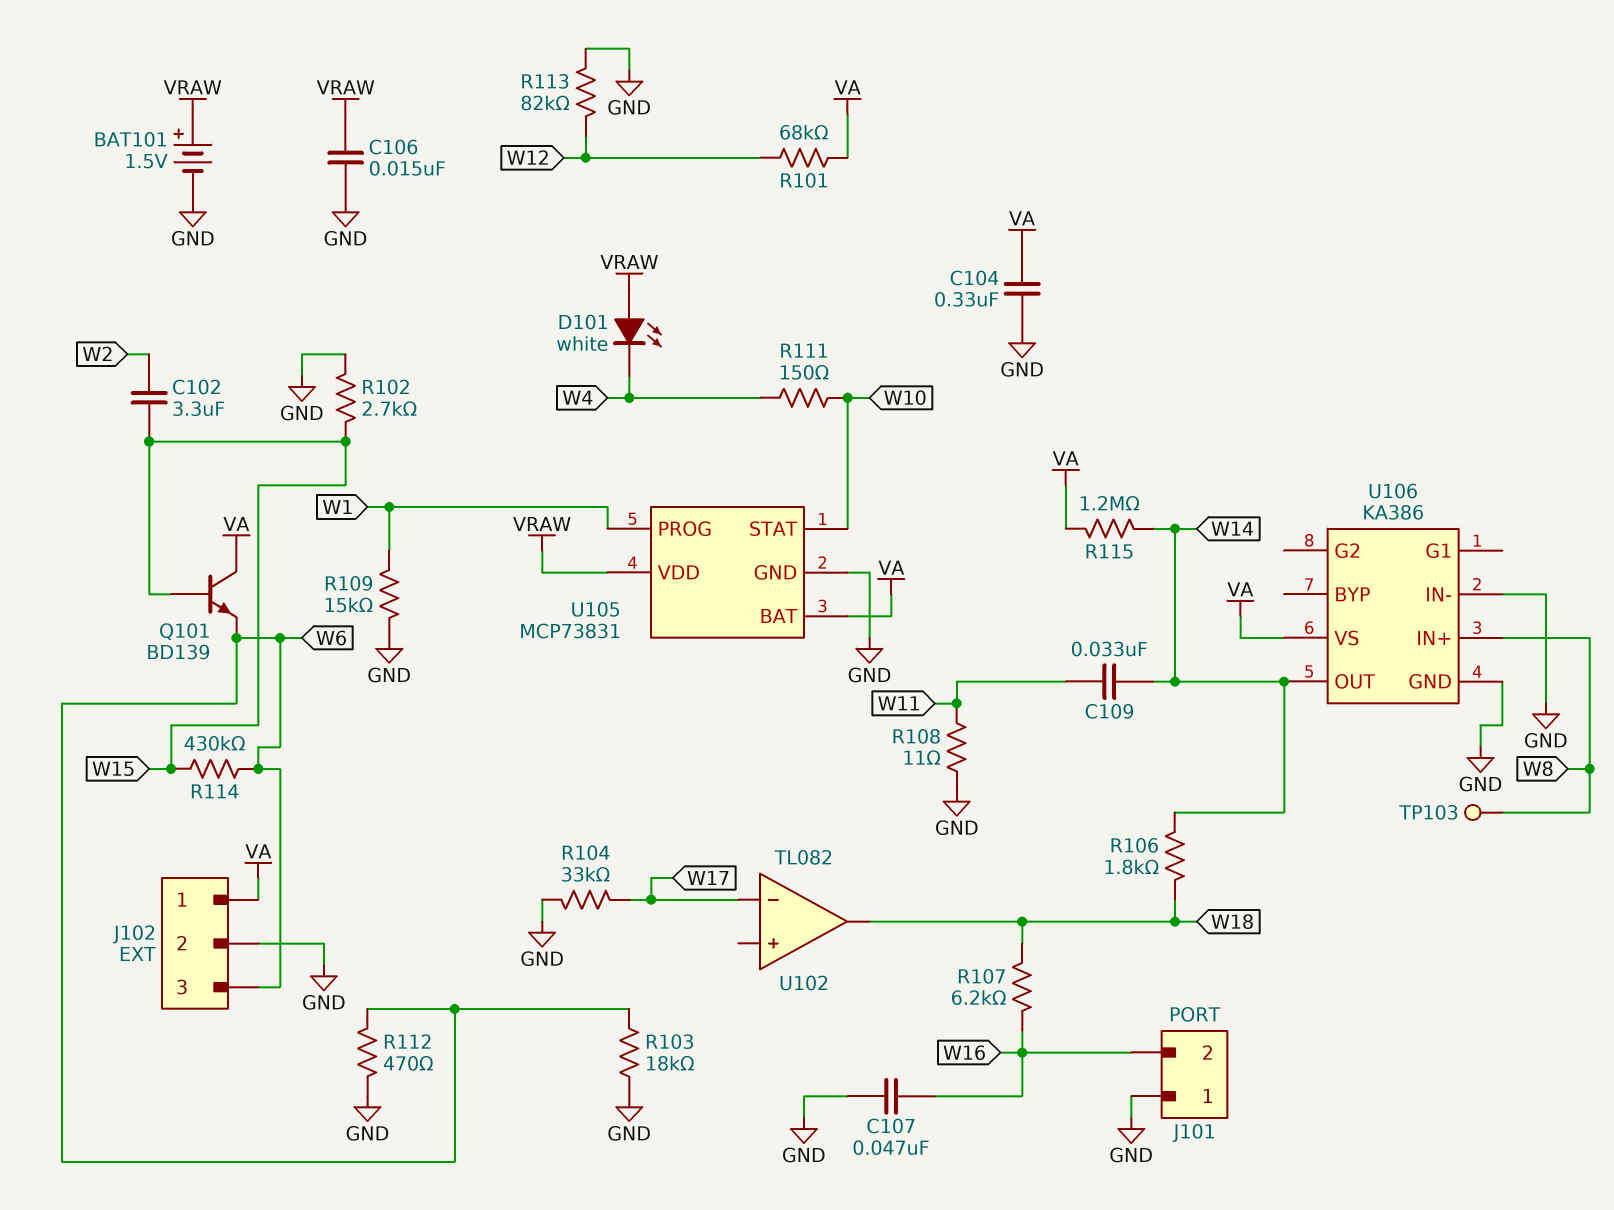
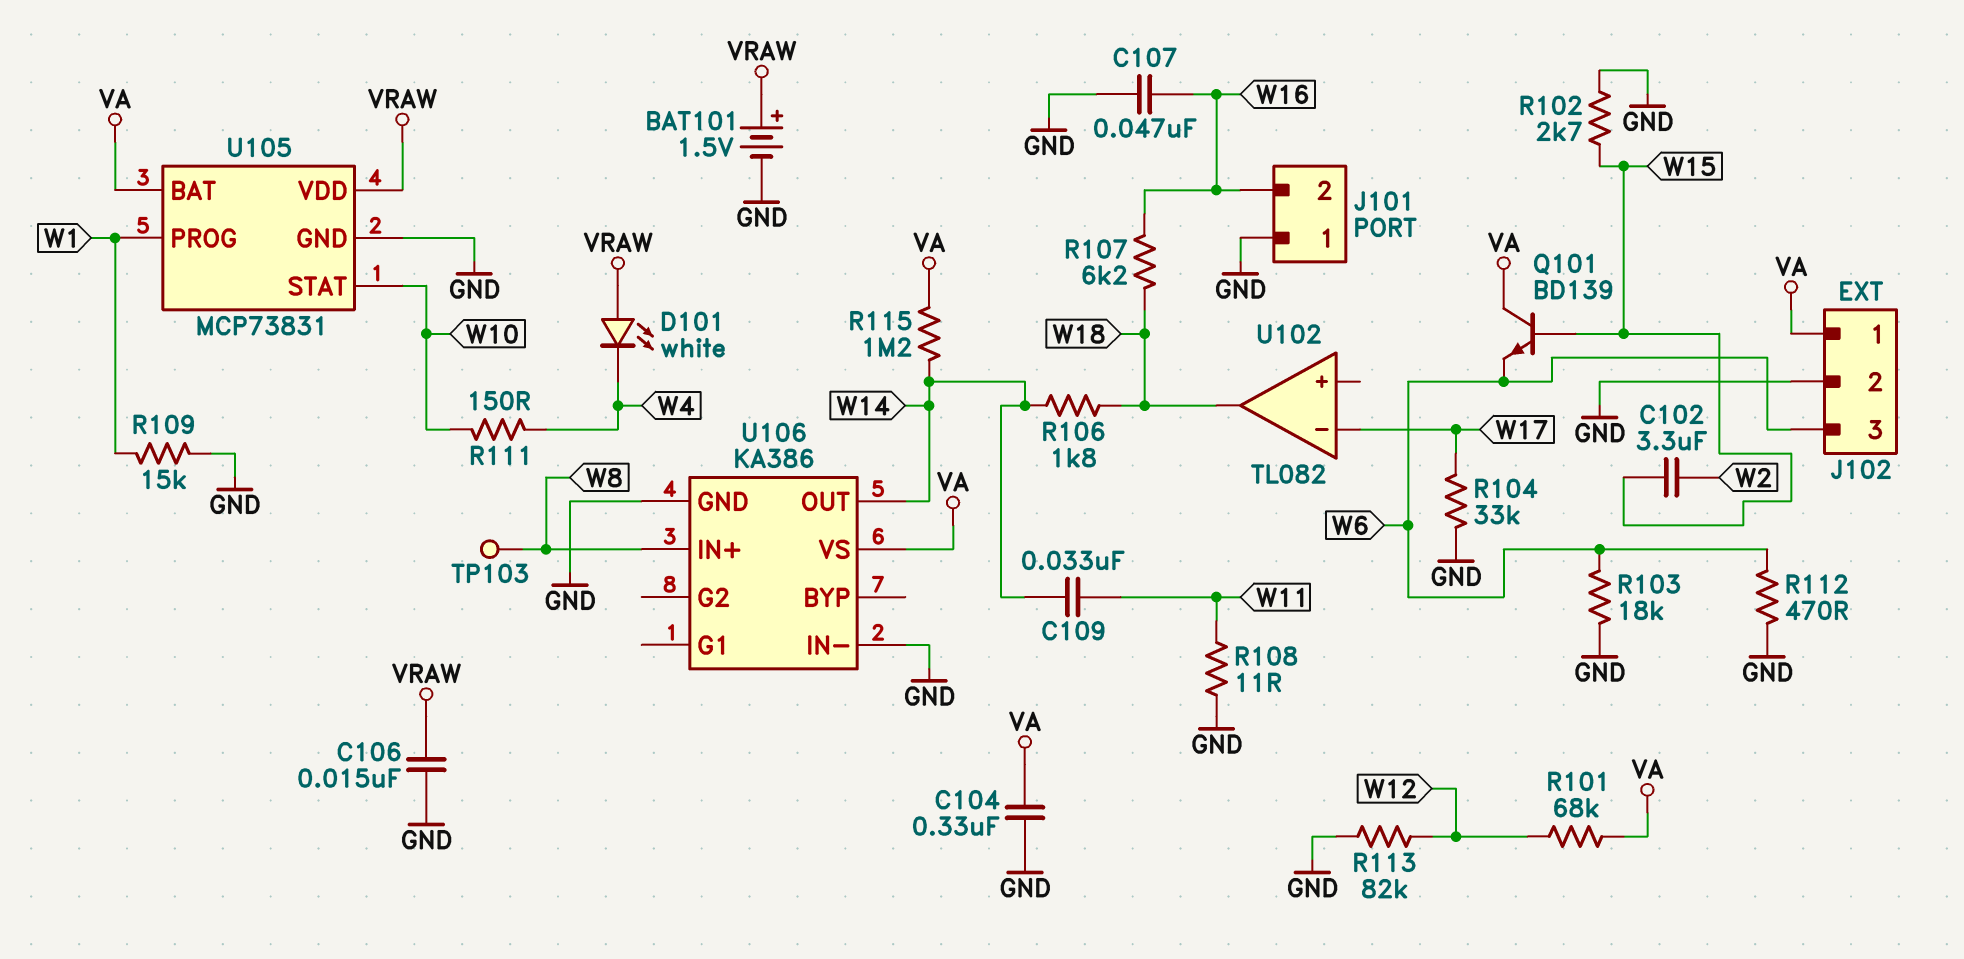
R114: 430k (W6, W15) -> none

